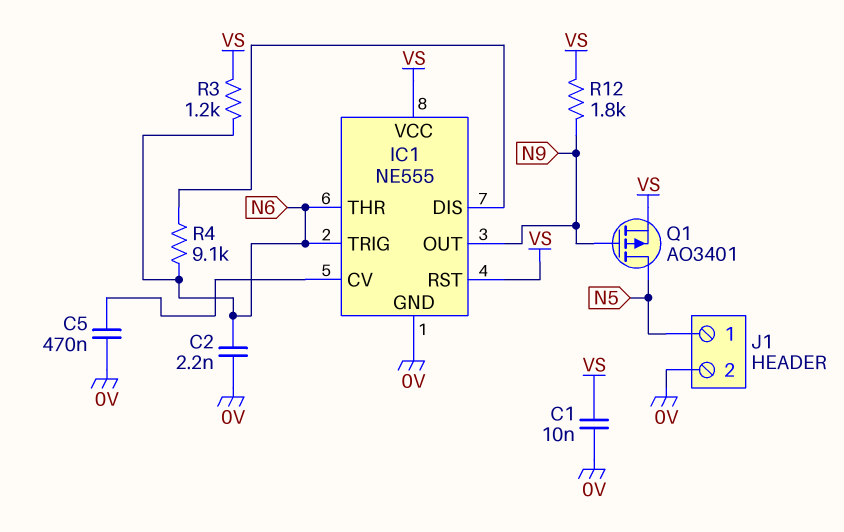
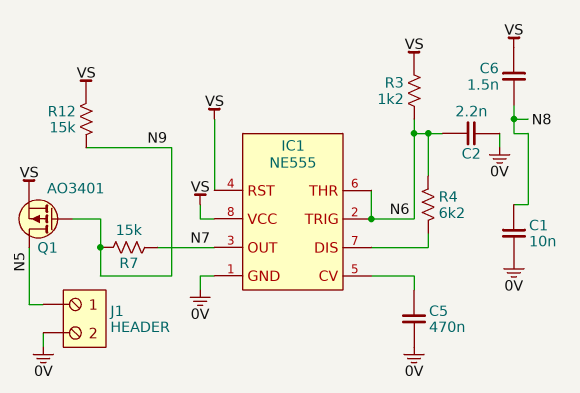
C1: 10nF (0V, VS) -> 10nF (0V, N8)
C6: none -> 1.5nF (N8, VS)
IC1 pin OUT: N9 -> N7
R4: 9.1k (IC1/DIS, N6) -> 6.2k (IC1/DIS, N6)
R7: none -> 15k (N7, N9)
R12: 1.8k (N9, VS) -> 15k (N9, VS)

